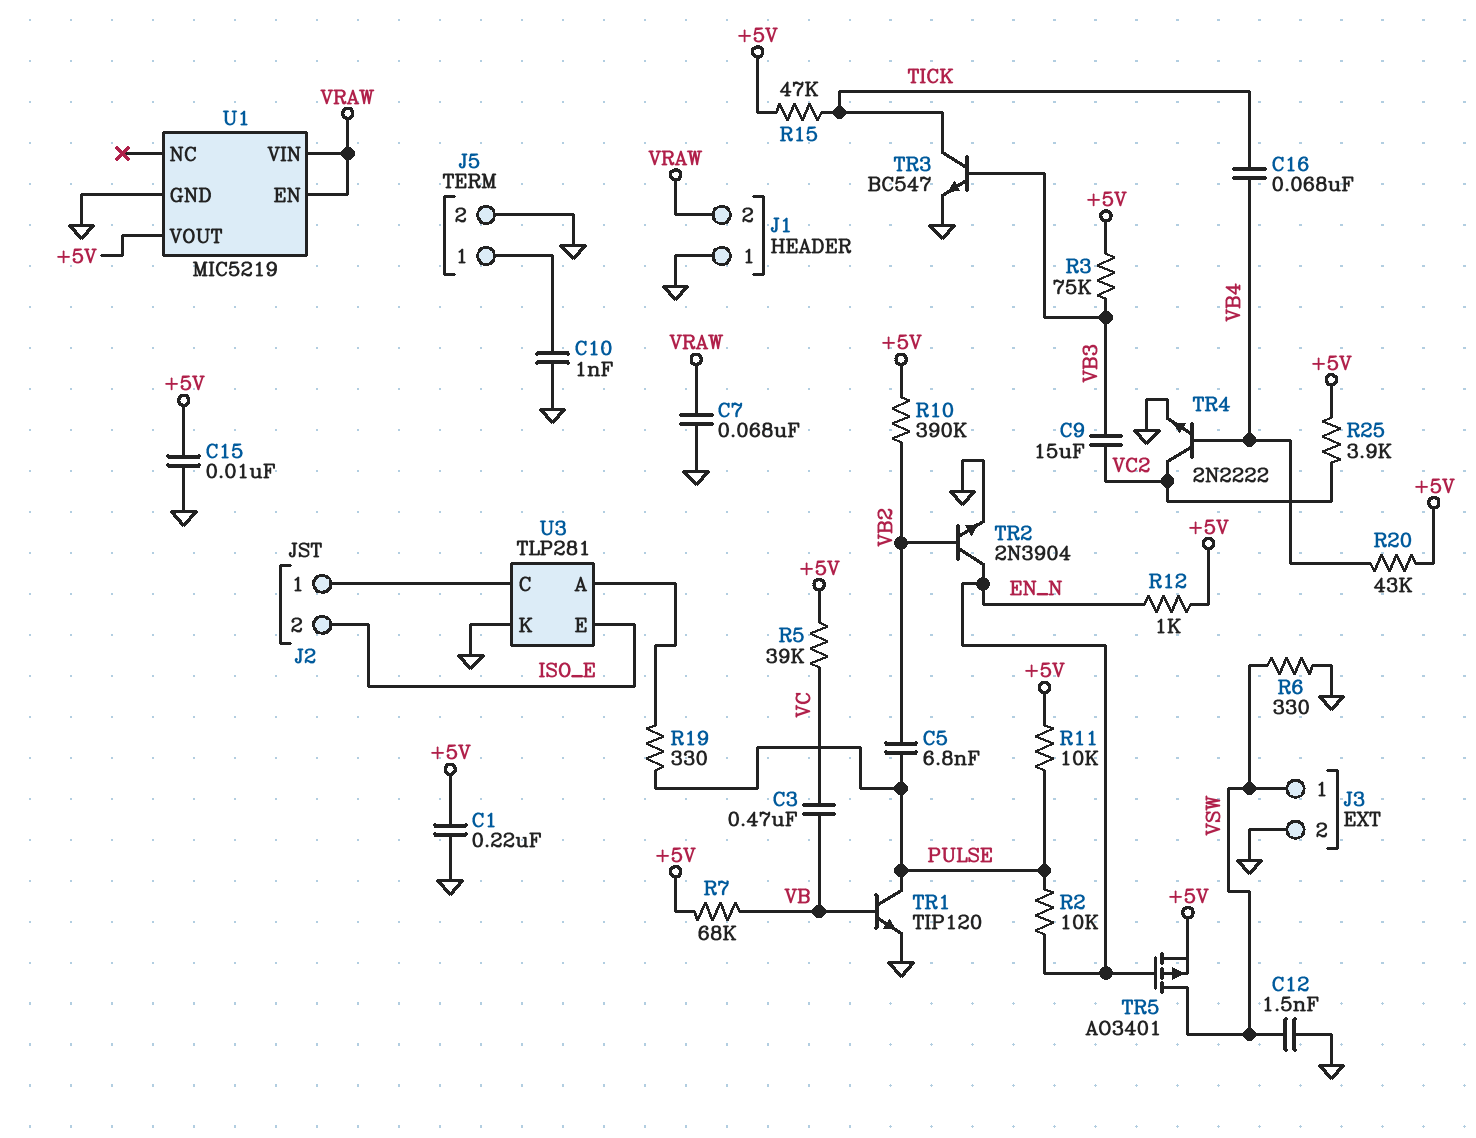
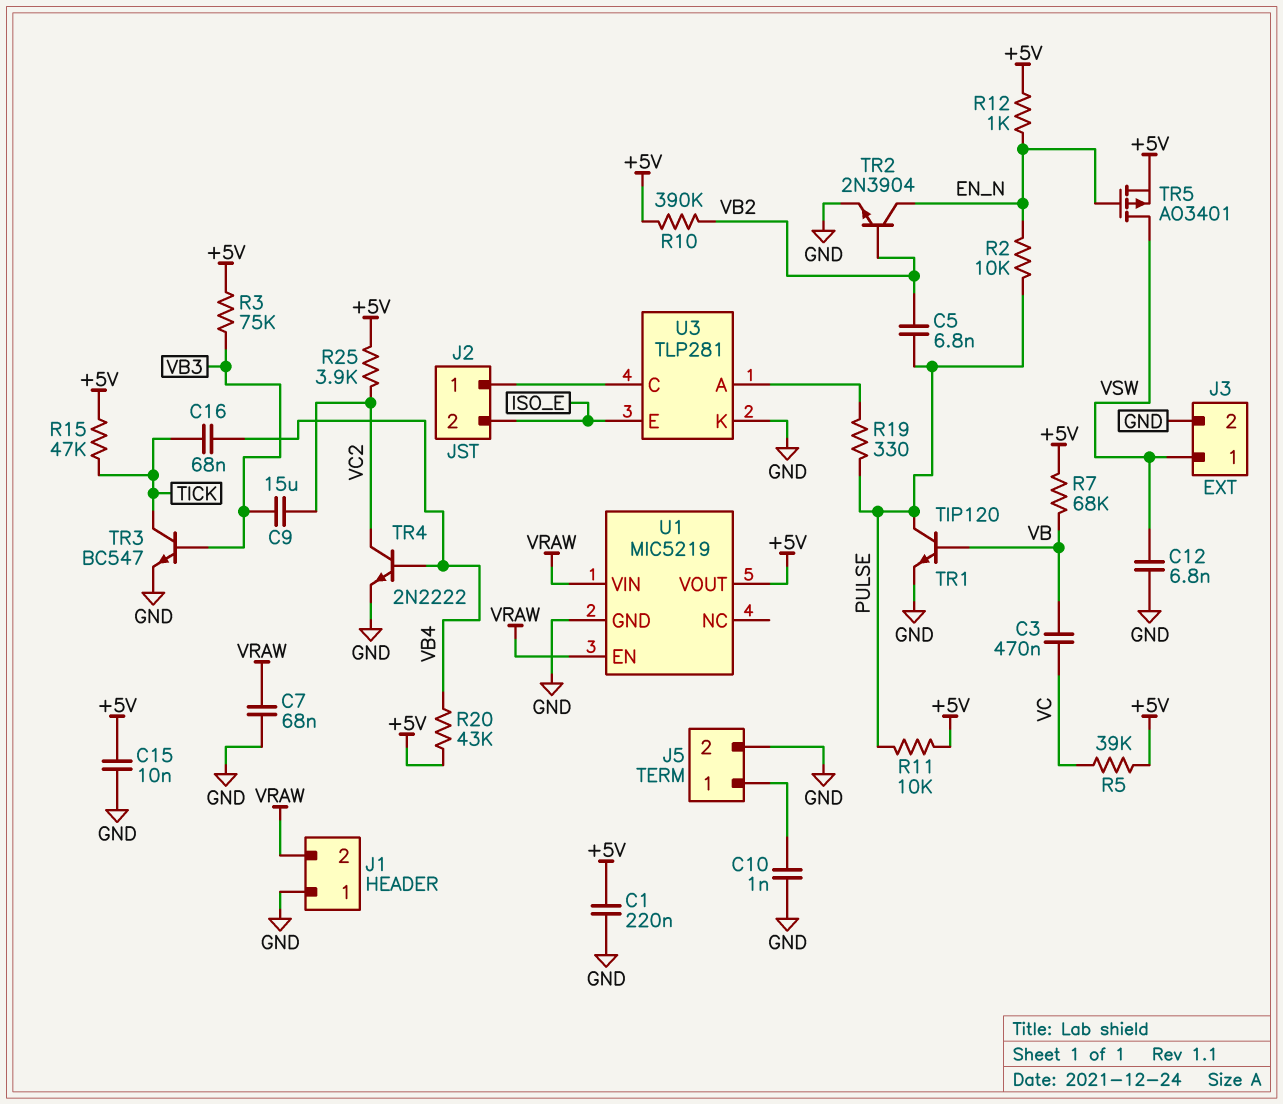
C12: 1.5nF (GND, VSW) -> 6.8nF (GND, VSW)
R6: 330 (GND, VSW) -> none

